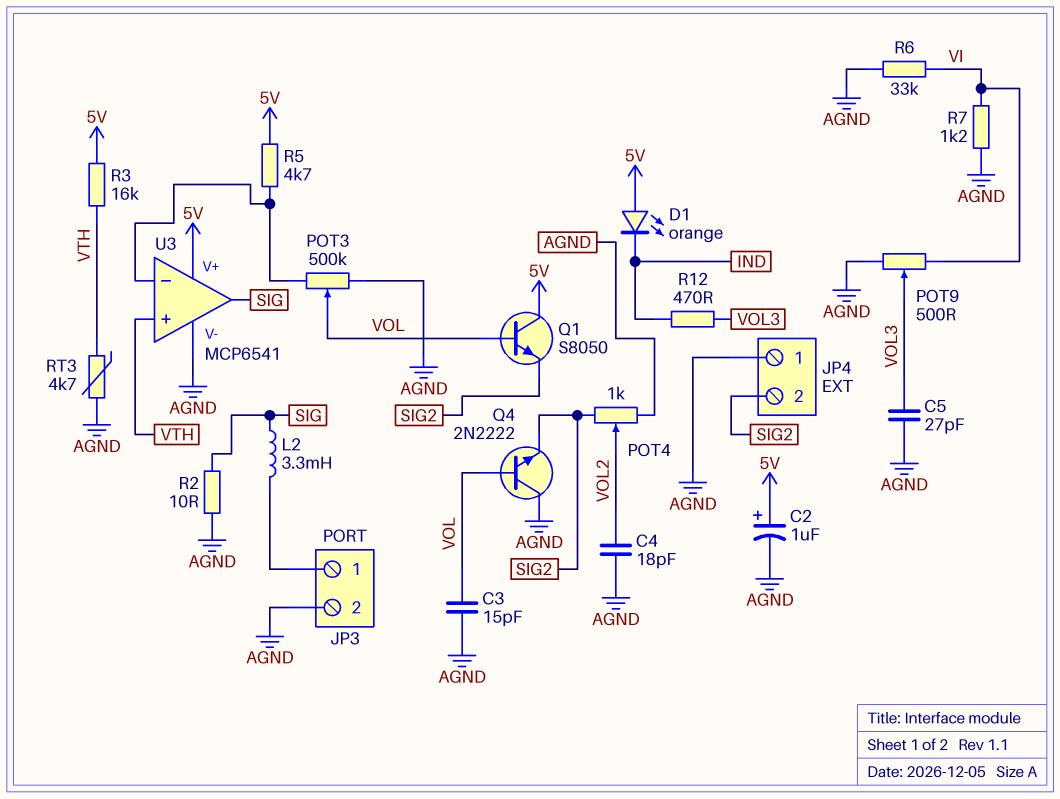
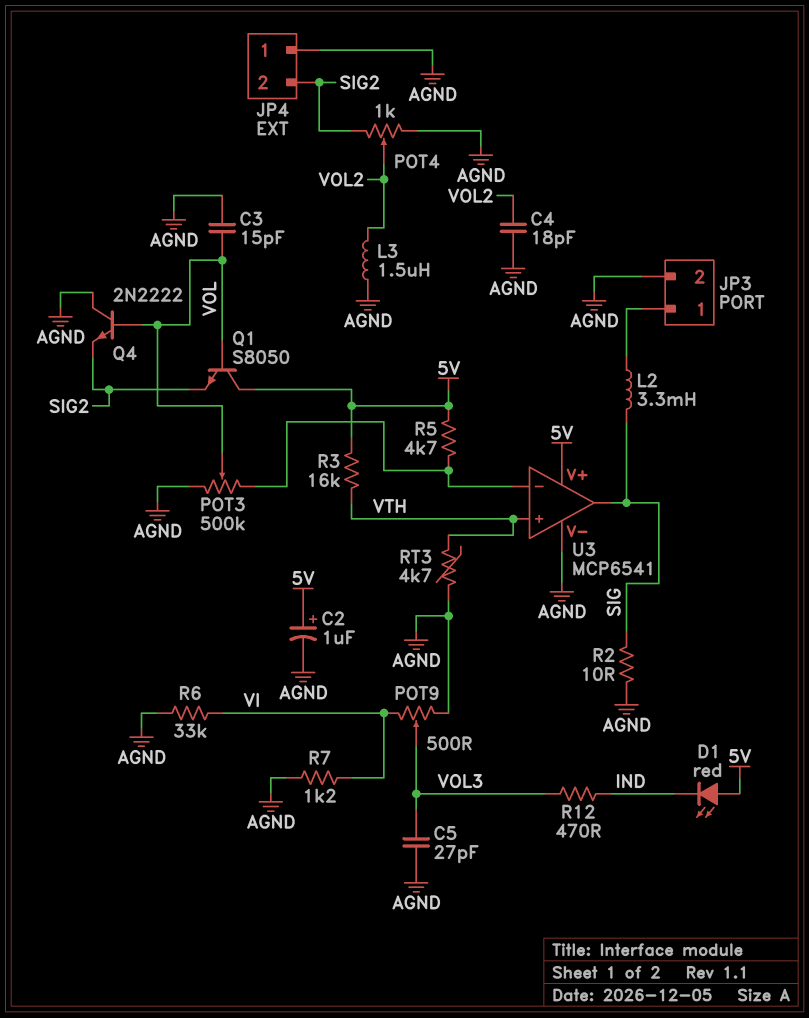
D1: LED orange (A 5V, K IND) -> LED red (A 5V, K IND)
L3: none -> 1.5uH (AGND, VOL2)

